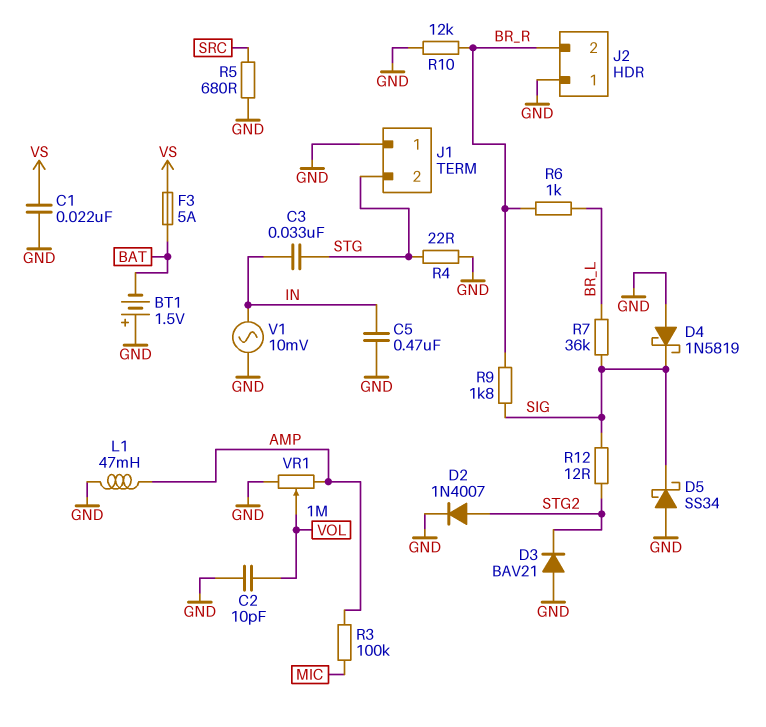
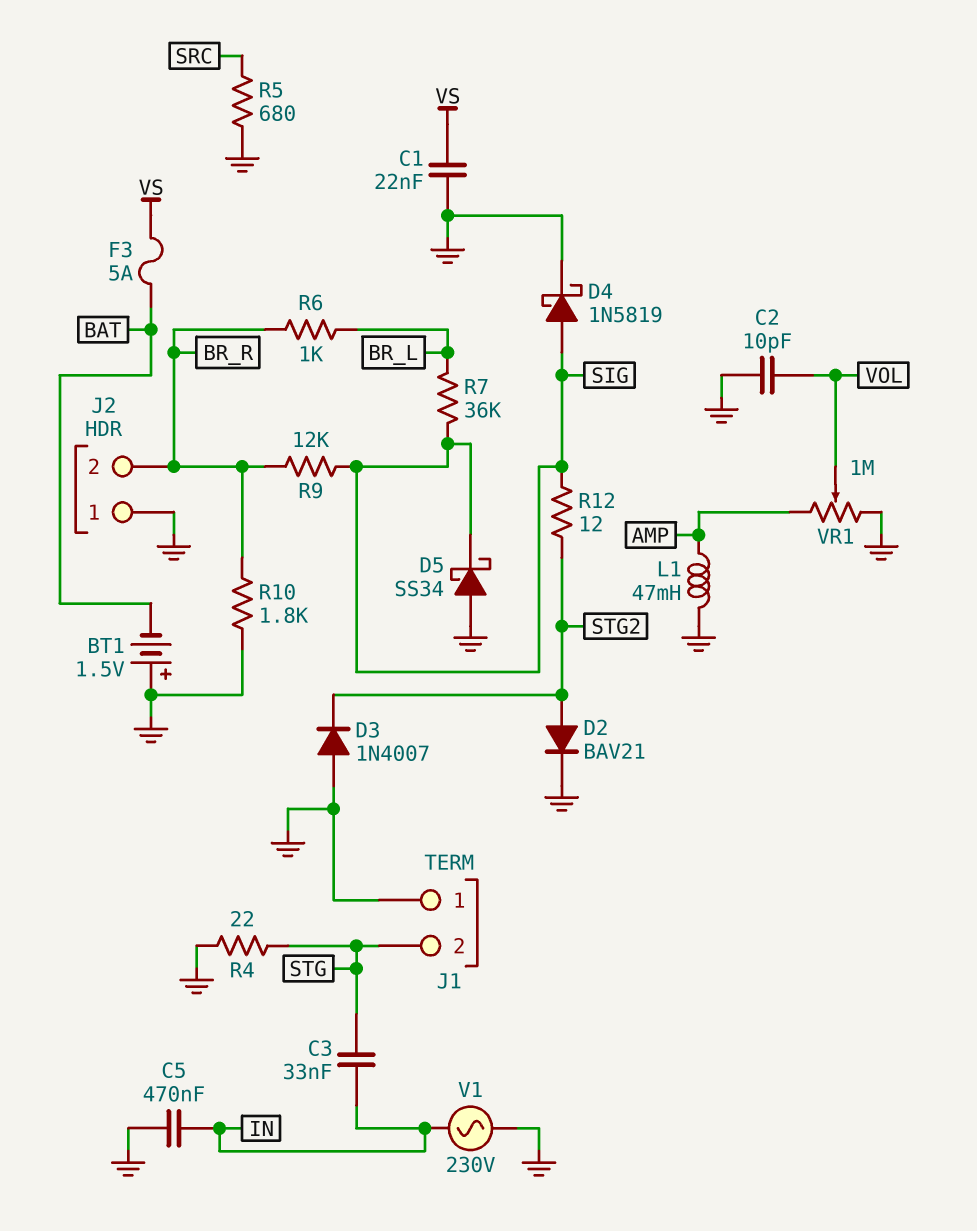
D2: diode 1N4007 (A STG2, K GND) -> diode BAV21 (A STG2, K GND)
D3: diode BAV21 (A GND, K STG2) -> diode 1N4007 (A GND, K STG2)
D4: schottky 1N5819 (A GND, K SIG) -> schottky 1N5819 (A SIG, K GND)
R3: 100k (AMP, MIC) -> none
R9: 1.8k (BR_R, SIG) -> 12k (BR_R, SIG)
R10: 12k (BR_R, GND) -> 1.8k (BR_R, GND)
V1: AC 10mV (GND, IN) -> AC 230V (GND, IN)

